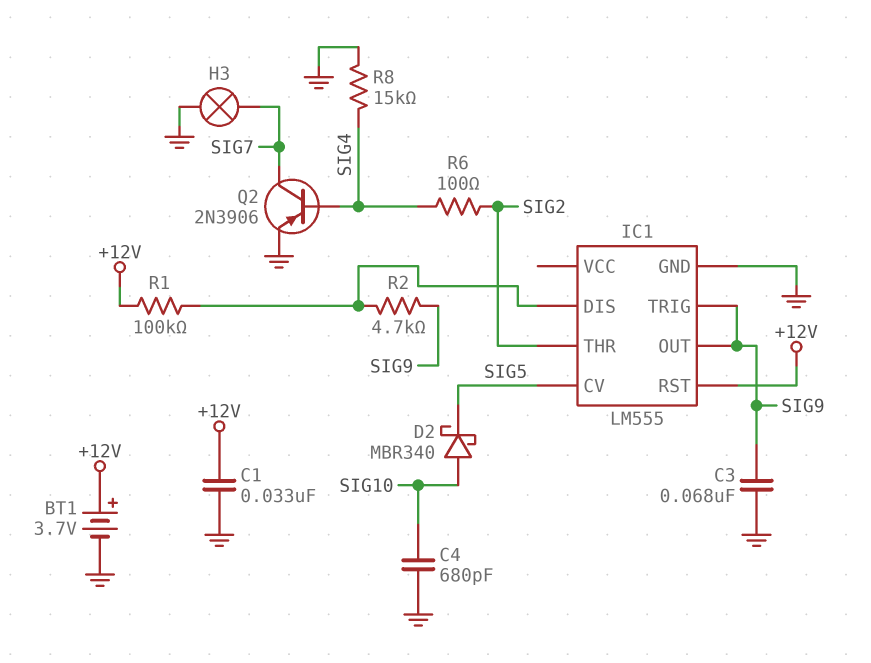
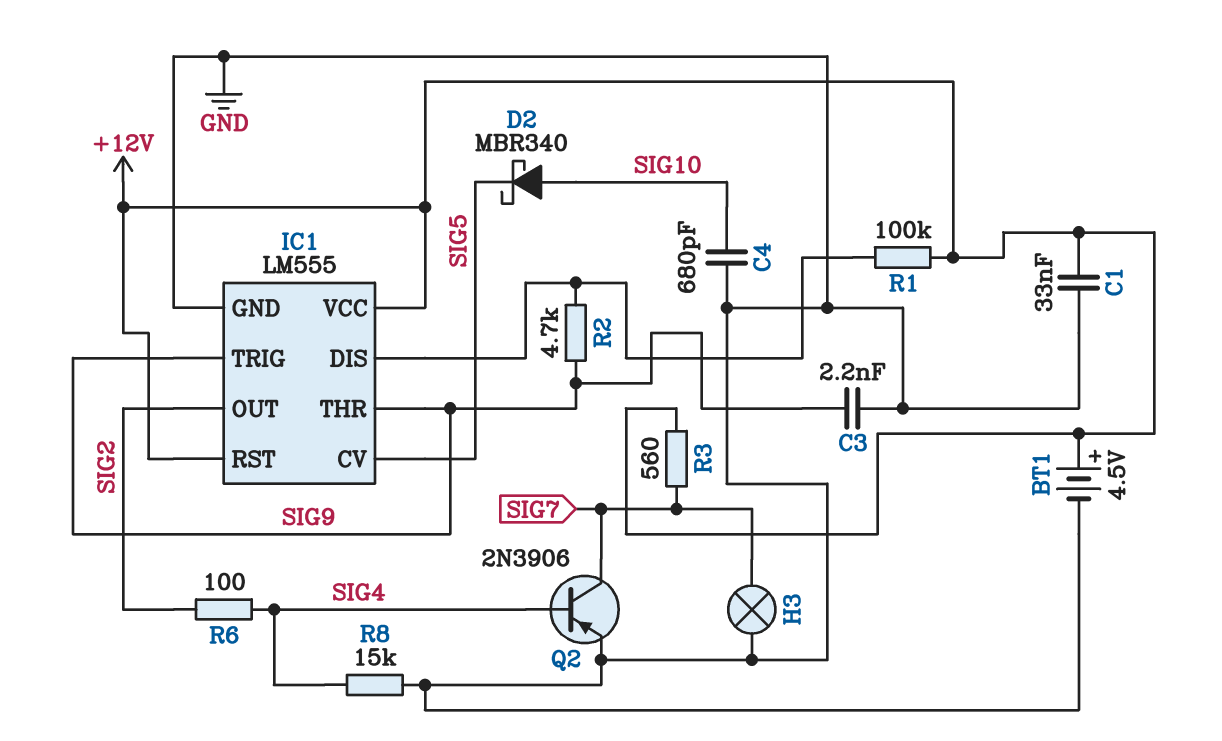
BT1: 3.7V (plus +12V, minus GND) -> 4.5V (plus +12V, minus GND)
C3: 68nF (GND, SIG9) -> 2.2nF (GND, SIG9)
IC1 pin OUT: SIG9 -> SIG2
IC1 pin THR: SIG2 -> SIG9
IC1 pin VCC: none -> +12V
R3: none -> 560 (+12V, SIG7)

